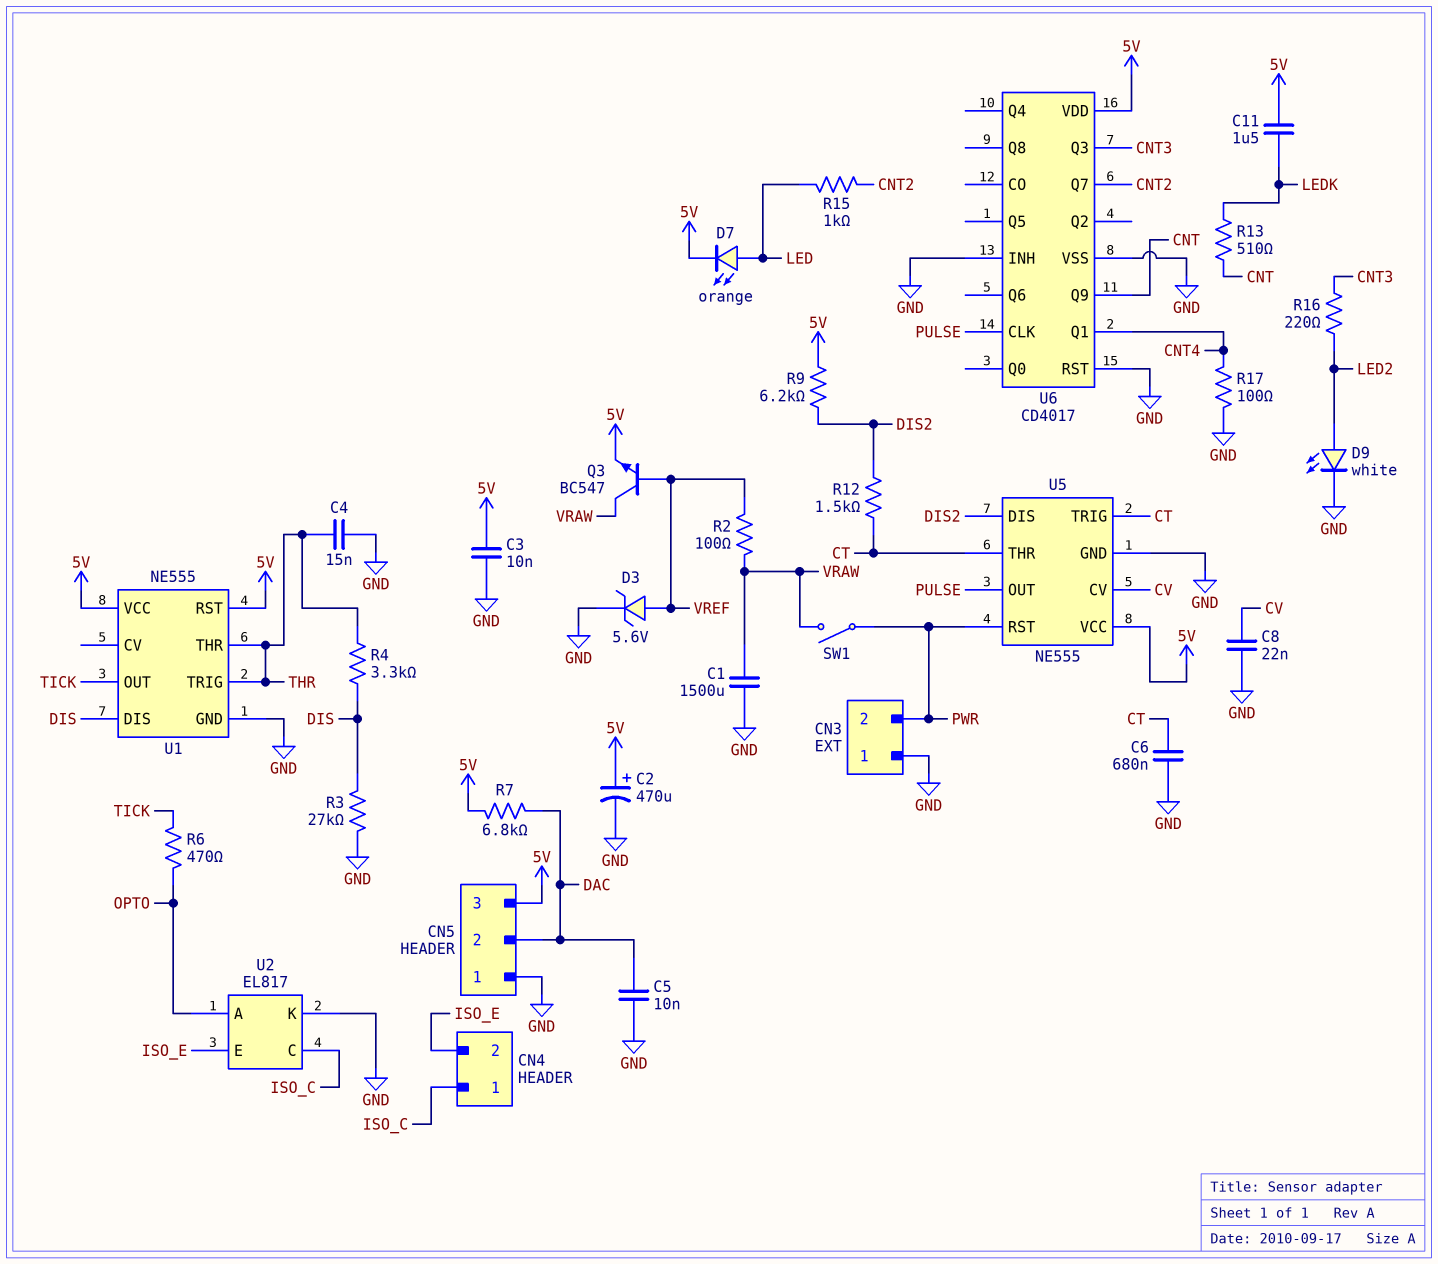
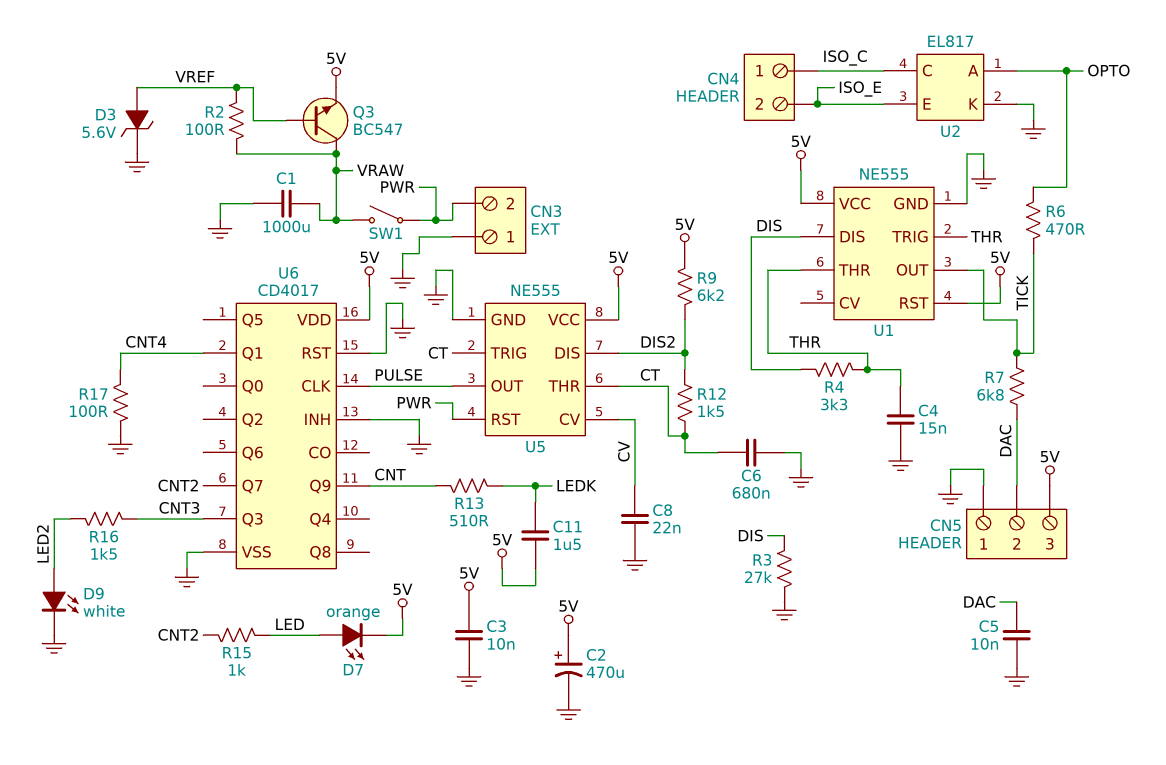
C1: 1500uF (GND, VRAW) -> 1000uF (GND, VRAW)
R7: 6.8k (5V, DAC) -> 6.8k (DAC, TICK)
R16: 220 (CNT3, LED2) -> 1.5k (CNT3, LED2)

